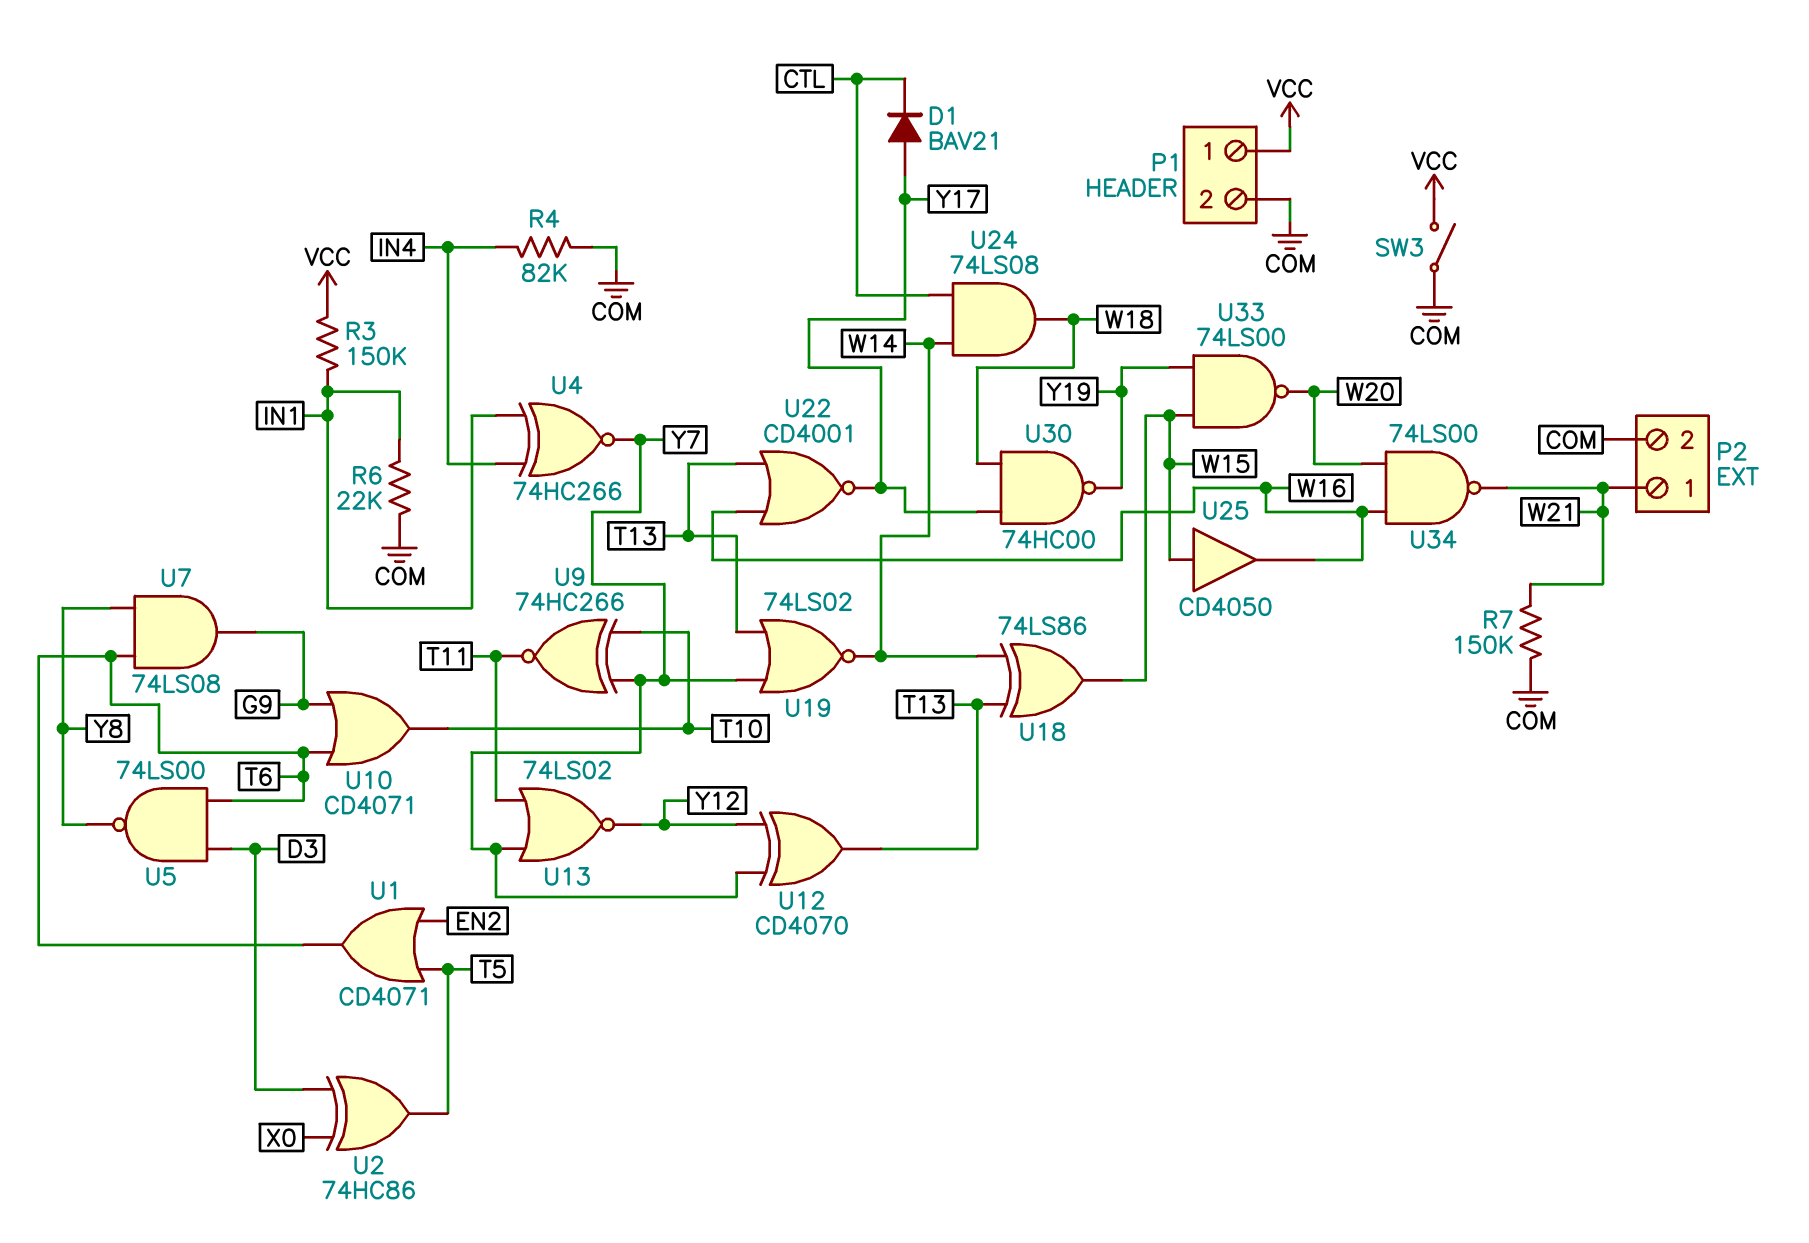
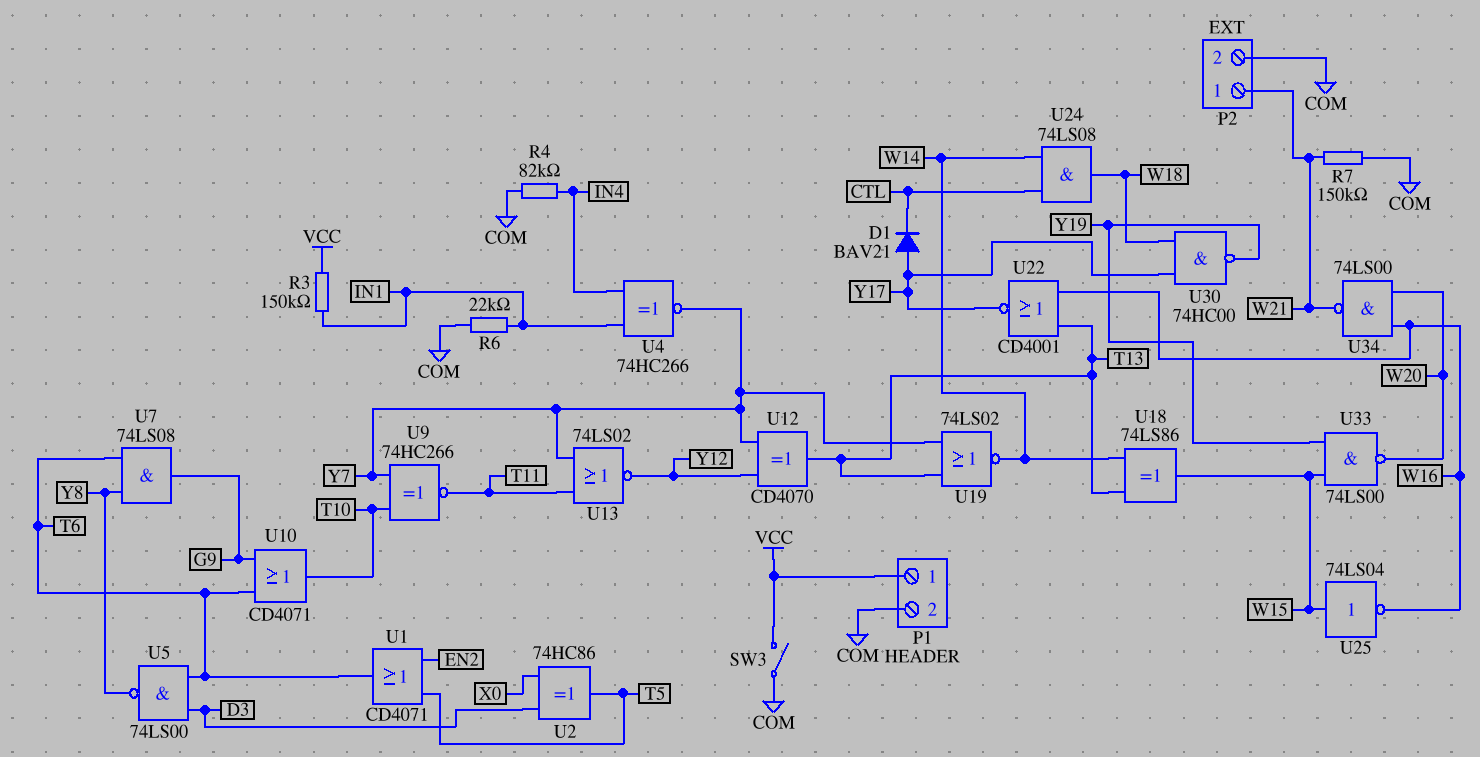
U25: buffer CD4050 (in W15, out W16) -> NOT 74LS04 (in W15, out W16)

